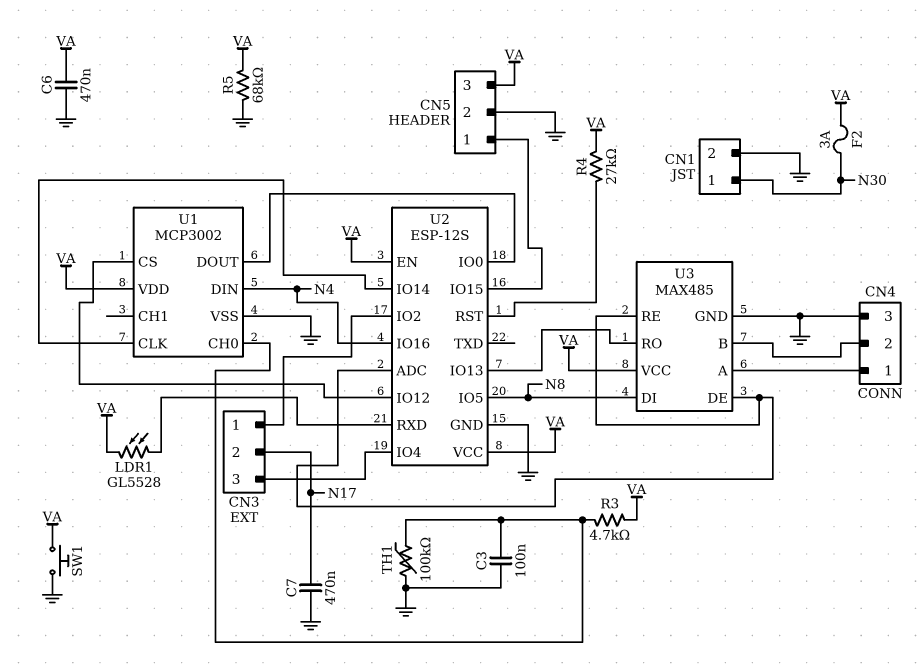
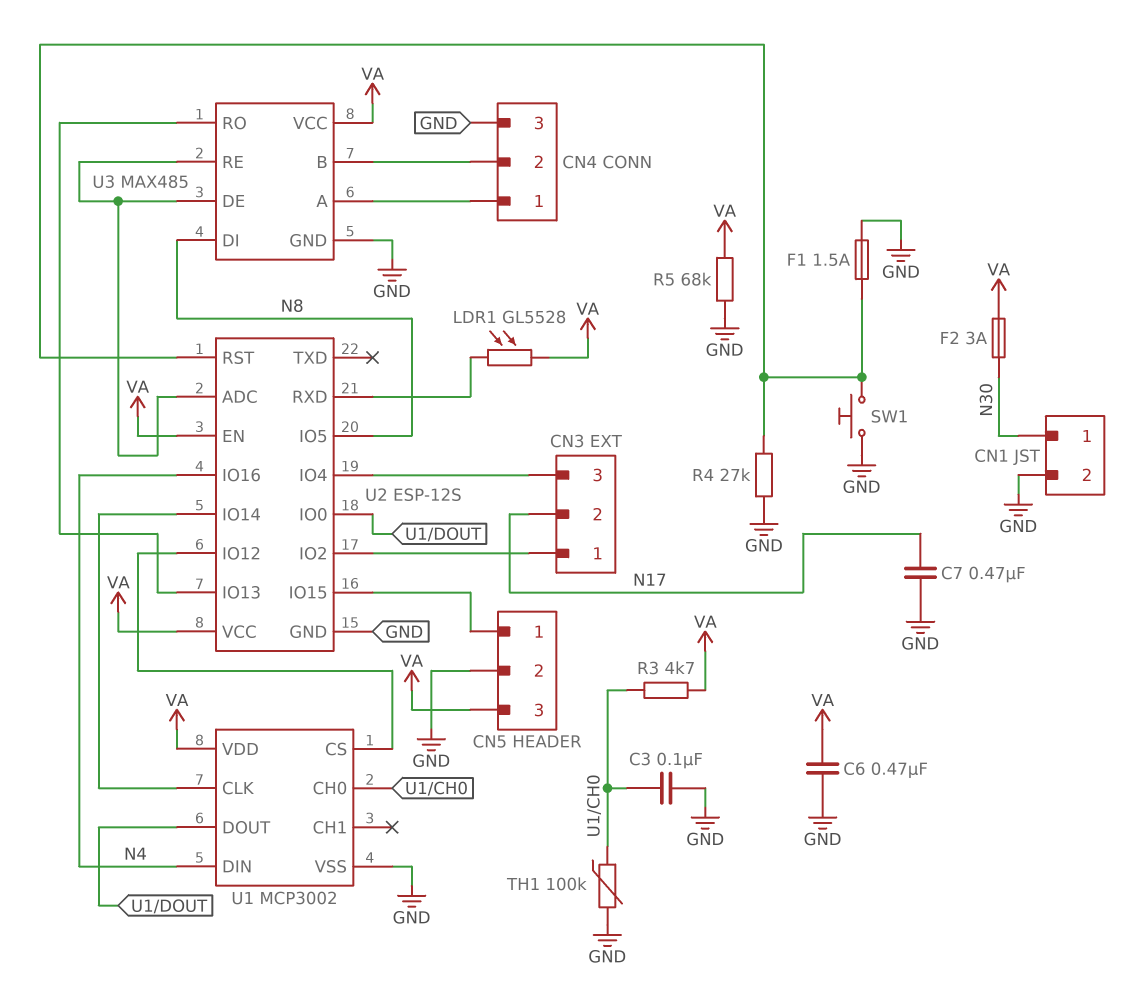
F1: none -> 1.5A (GND, U2/RST)
R4: 27k (U2/RST, VA) -> 27k (GND, U2/RST)
SW1: button (GND, VA) -> button (GND, U2/RST)

